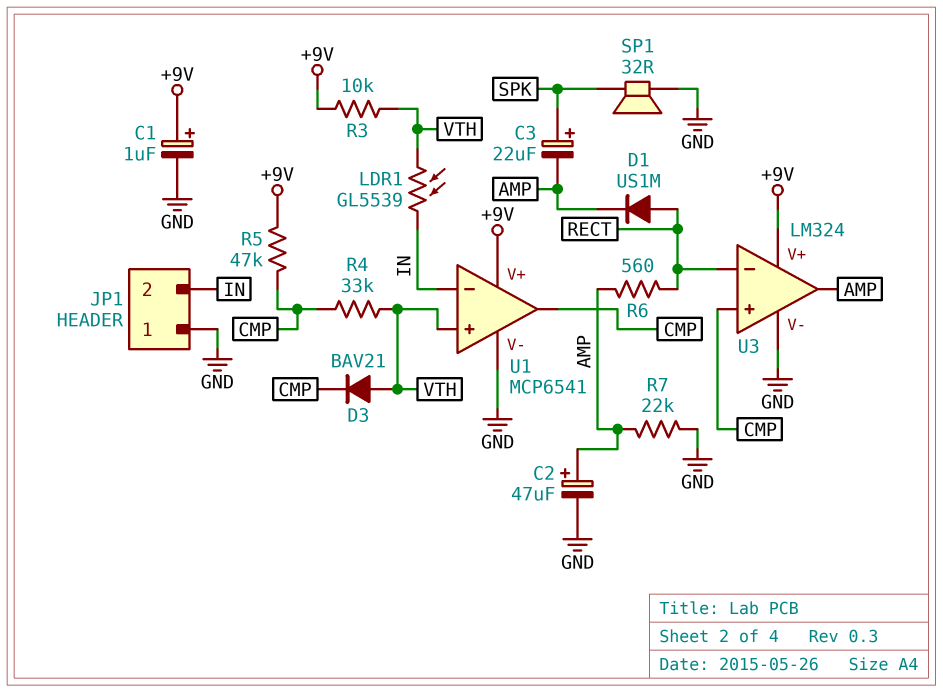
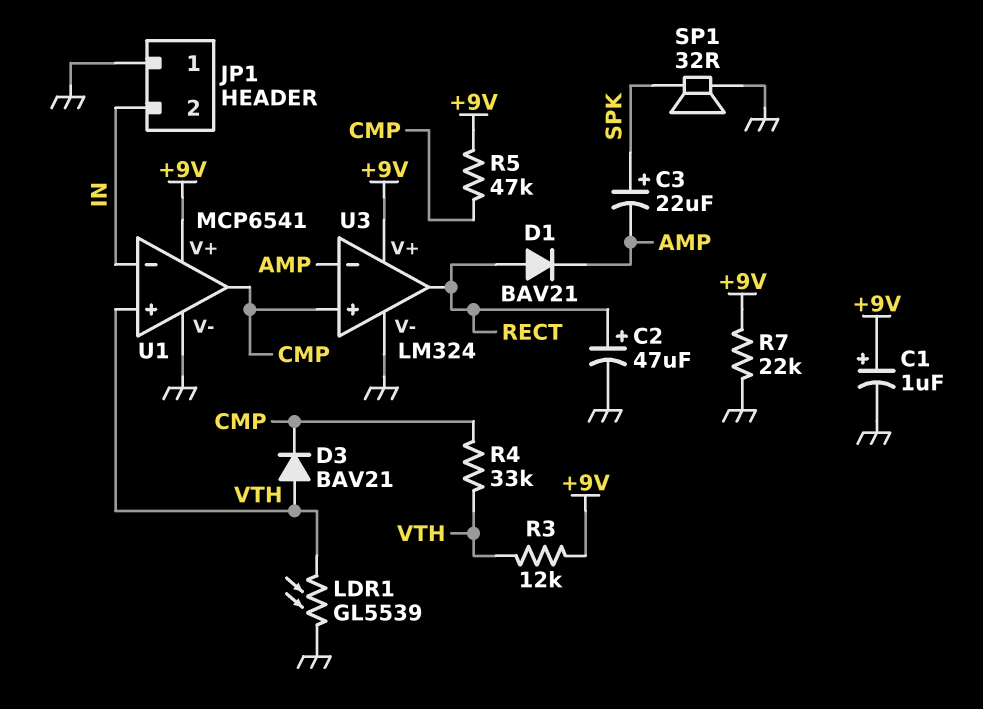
C2: 47uF (plus AMP, minus GND) -> 47uF (plus RECT, minus GND)
D1: diode US1M (A RECT, K AMP) -> diode BAV21 (A RECT, K AMP)
LDR1: GL5539 (IN, VTH) -> GL5539 (GND, VTH)
R3: 10k (+9V, VTH) -> 12k (+9V, VTH)
R6: 560 (AMP, RECT) -> none
R7: 22k (AMP, GND) -> 22k (+9V, GND)
U3 pin in-: RECT -> AMP
U3 pin out: AMP -> RECT

